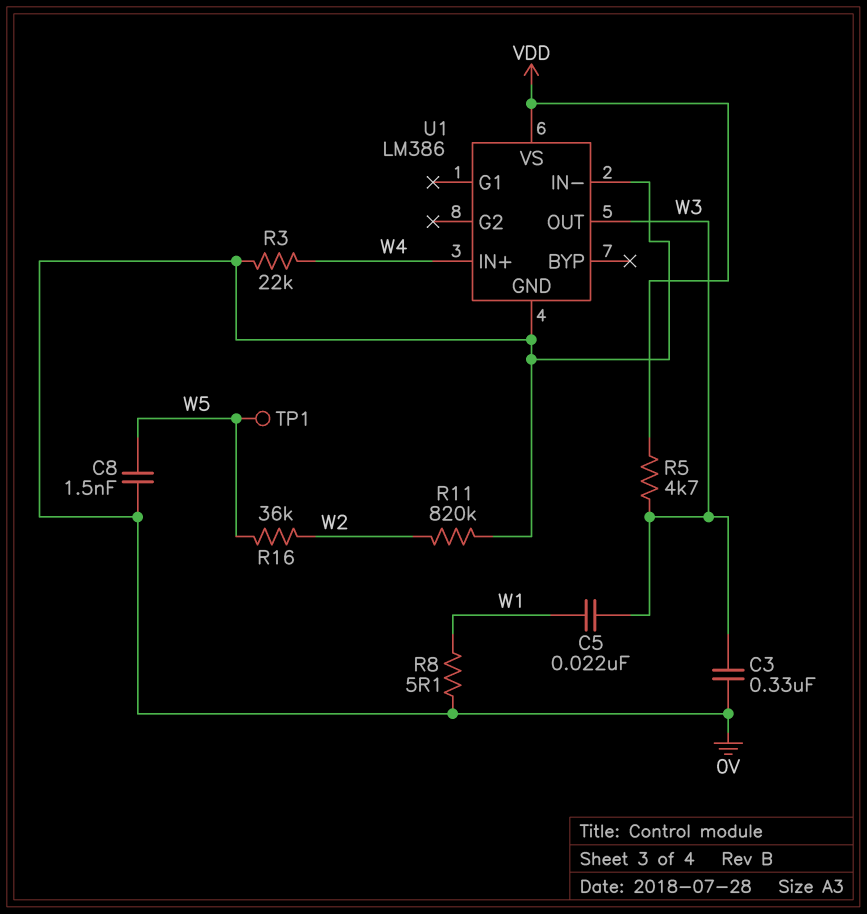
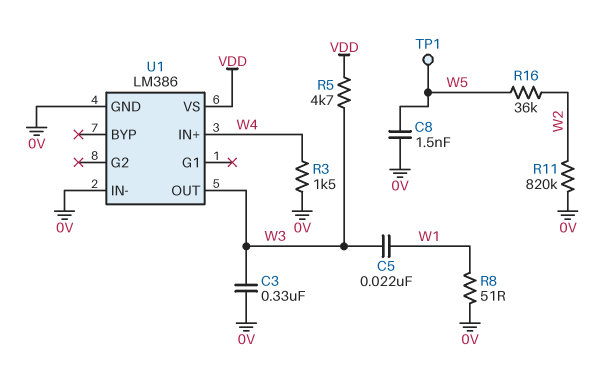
R3: 22k (0V, W4) -> 1.5k (0V, W4)
R8: 5.1 (0V, W1) -> 51 (0V, W1)

